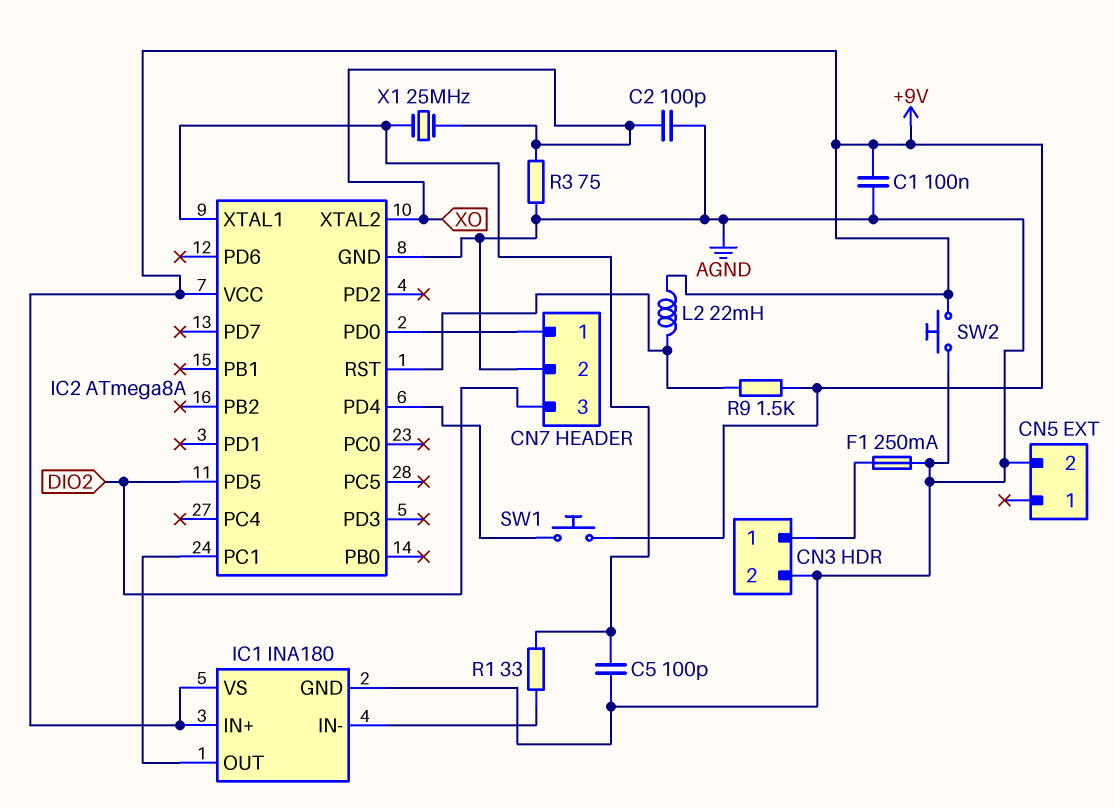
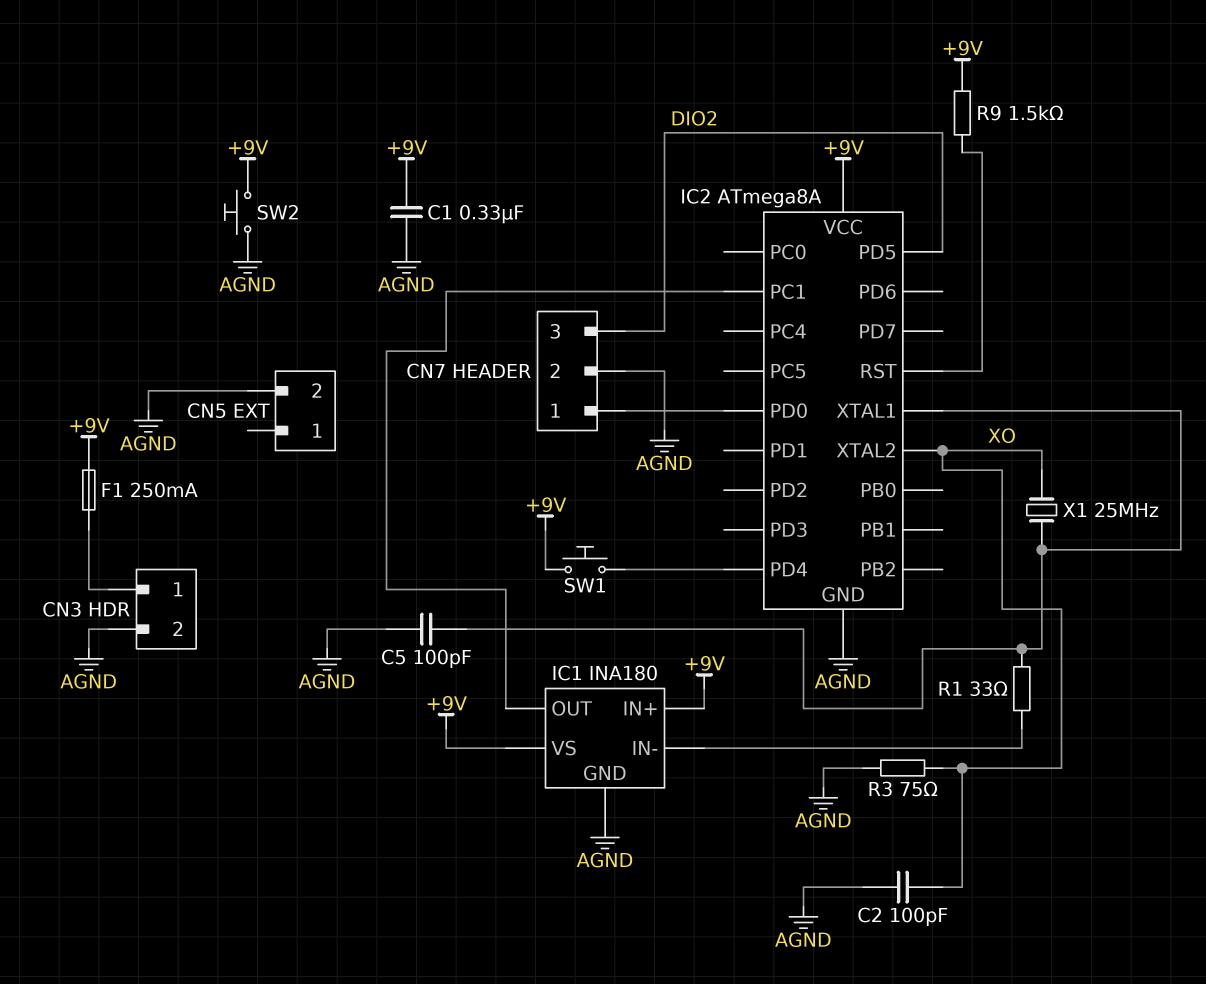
C1: 100nF (+9V, AGND) -> 330nF (+9V, AGND)
F1: 250mA (AGND, CN3/1) -> 250mA (+9V, CN3/1)
L2: 22mH (+9V, IC2/RST) -> none

